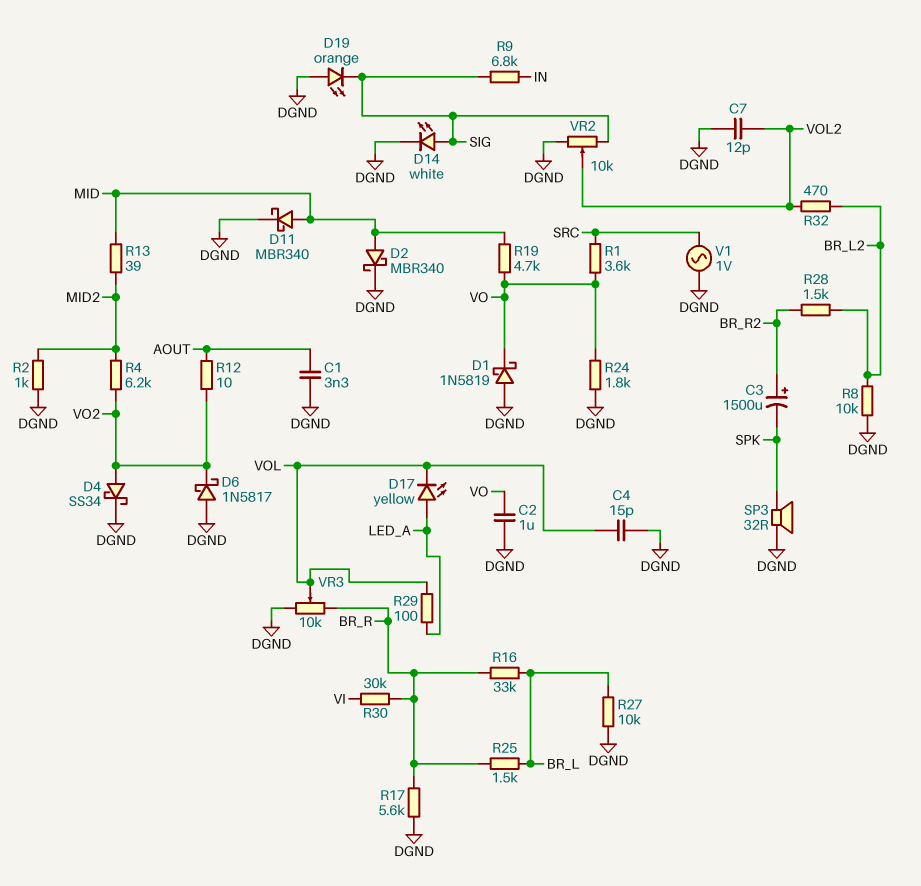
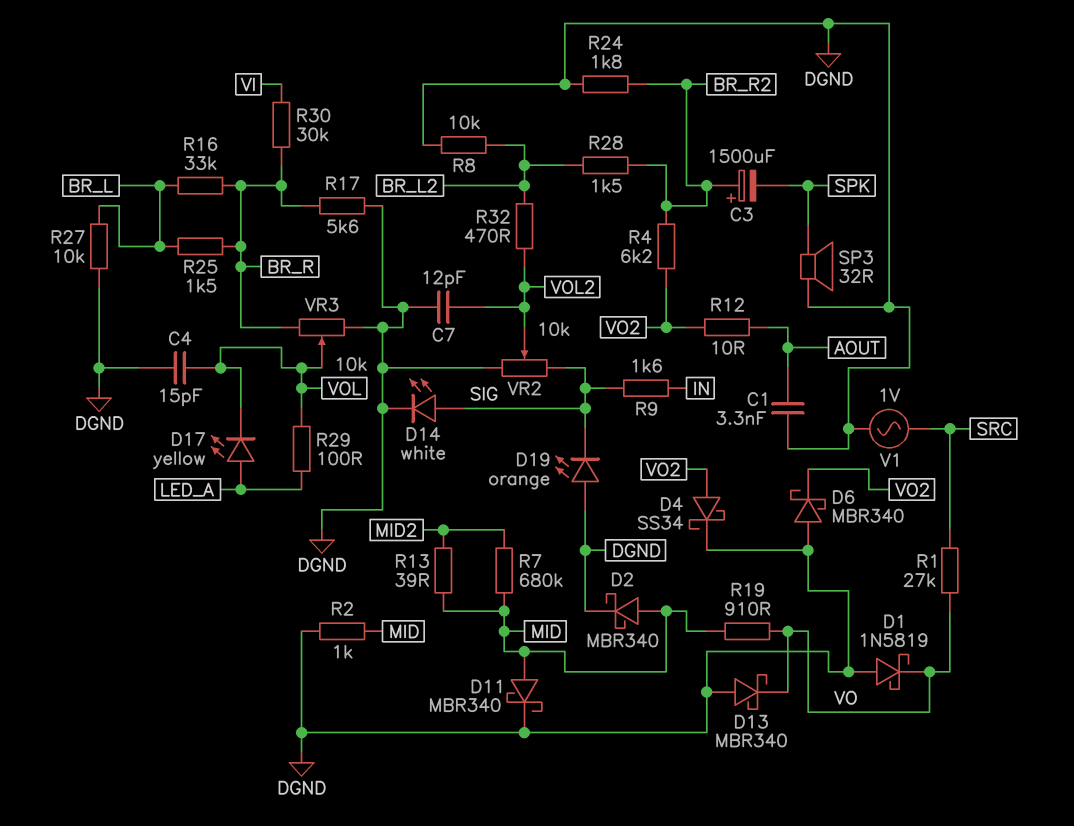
C2: 1uF (DGND, VO) -> none
D6: schottky 1N5817 (A DGND, K VO2) -> schottky MBR340 (A DGND, K VO2)
D13: none -> schottky MBR340 (A DGND, K VO)
R1: 3.6k (SRC, VO) -> 27k (SRC, VO)
R2: 1k (DGND, MID2) -> 1k (DGND, MID)
R4: 6.2k (MID2, VO2) -> 6.2k (BR_R2, VO2)
R7: none -> 680k (MID, MID2)
R9: 6.8k (IN, SIG) -> 1.6k (IN, SIG)
R19: 4.7k (MID, VO) -> 910 (MID, VO)
R24: 1.8k (DGND, VO) -> 1.8k (BR_R2, DGND)

